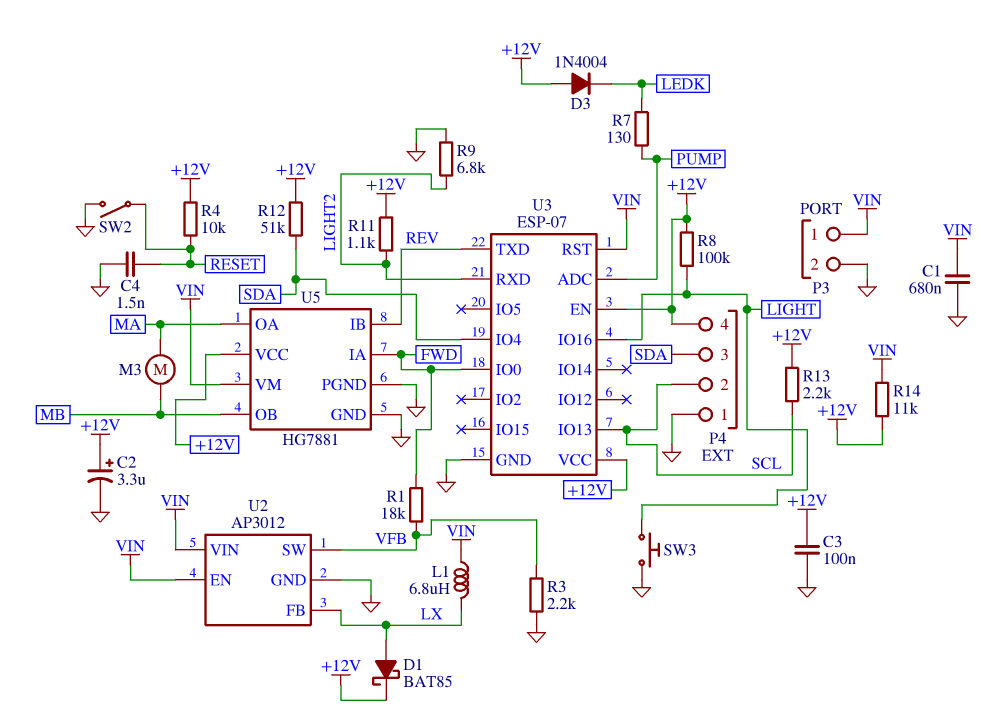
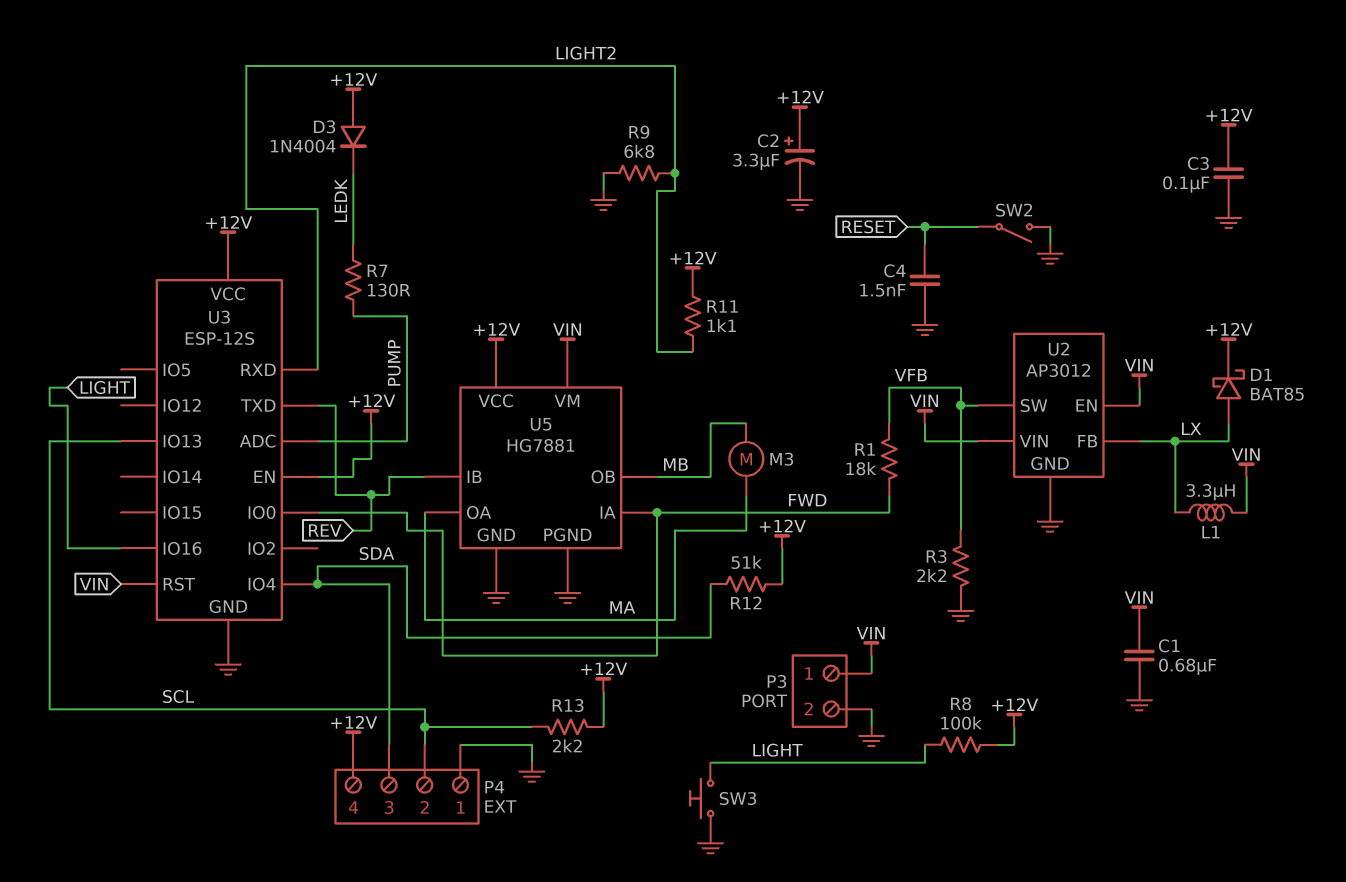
L1: 6.8uH (LX, VIN) -> 3.3uH (LX, VIN)
R4: 10k (+12V, RESET) -> none
R14: 11k (+12V, VIN) -> none
U3: ESP-07 -> ESP-12S

